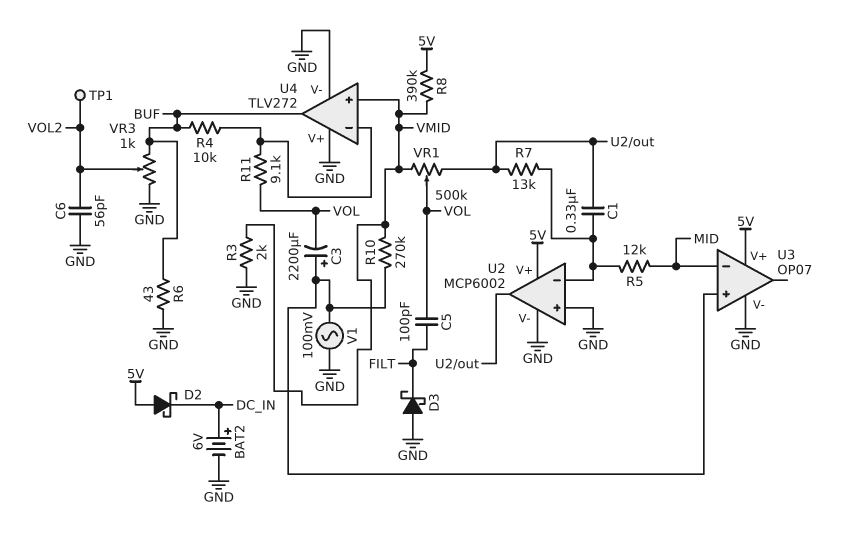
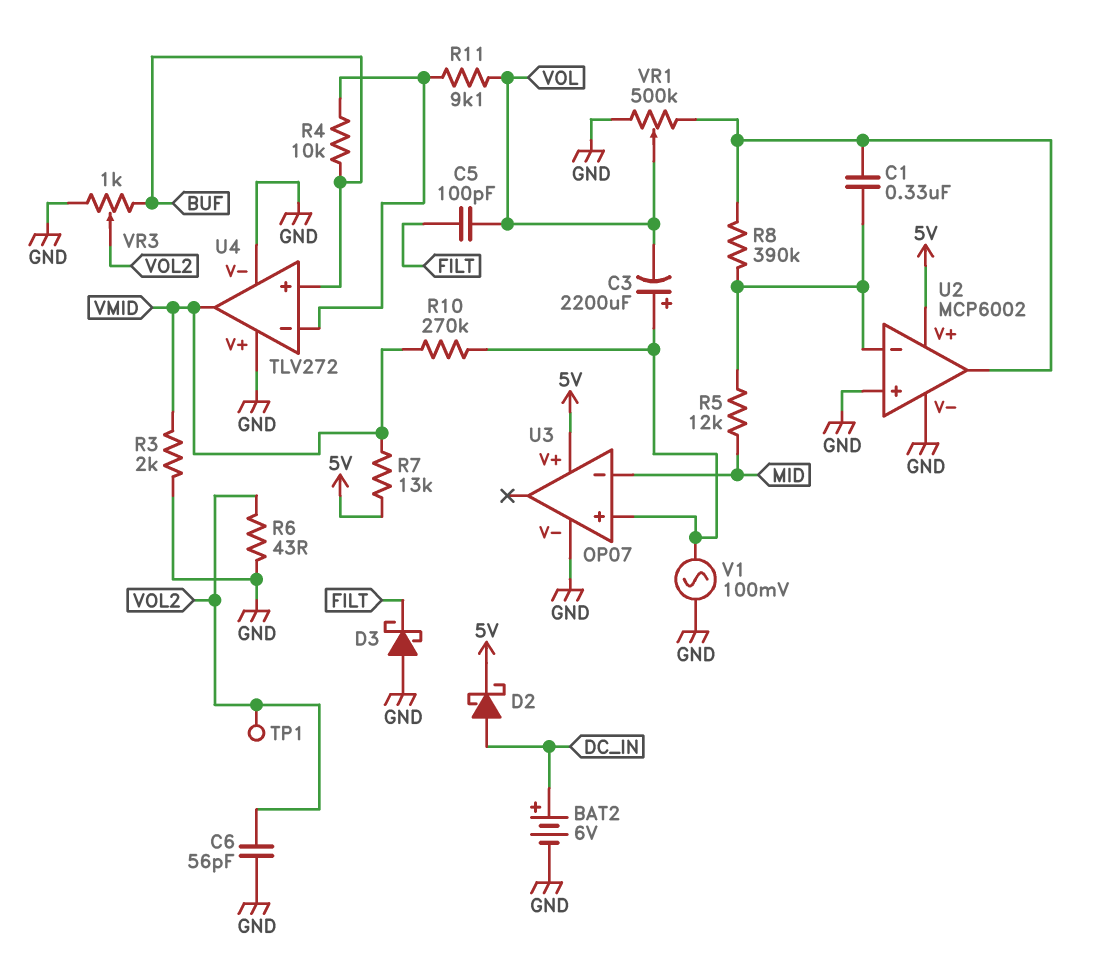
D2: schottky (A 5V, K DC_IN) -> schottky (A DC_IN, K 5V)
R6: 43 (BUF, GND) -> 43 (GND, VOL2)
R7: 13k (U2/in-, U2/out) -> 13k (5V, VMID)
R8: 390k (5V, VMID) -> 390k (U2/in-, U2/out)
U4 pin in+: VMID -> BUF
U4 pin out: BUF -> VMID
VR1: 500k (U2/out, VMID, wiper VOL) -> 500k (GND, U2/out, wiper VOL)

